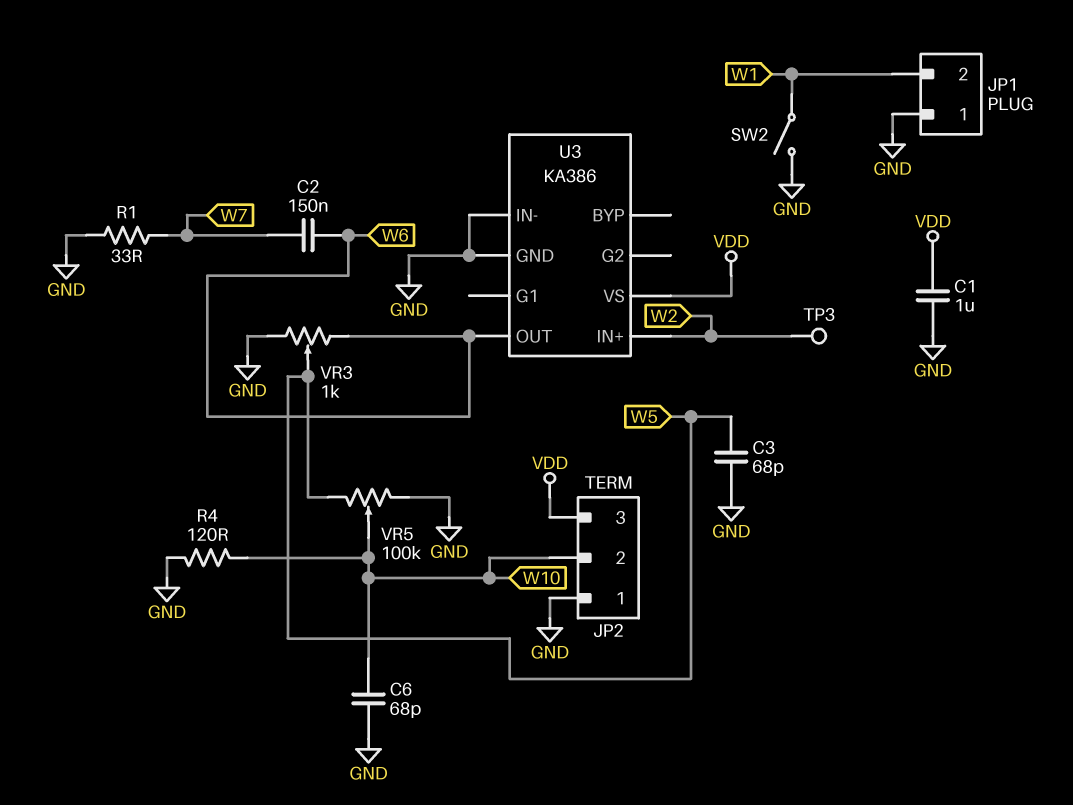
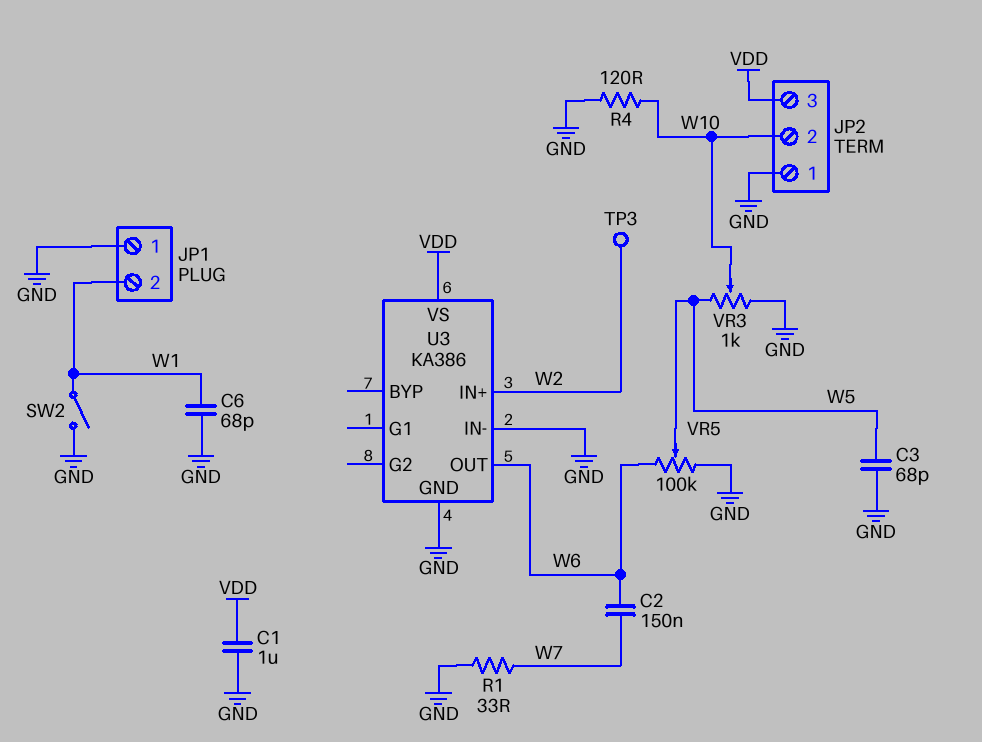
C6: 68pF (GND, W10) -> 68pF (GND, W1)
VR3: 1k (GND, W6, wiper W5) -> 1k (GND, W5, wiper W10)
VR5: 100k (GND, W5, wiper W10) -> 100k (GND, W6, wiper W5)

